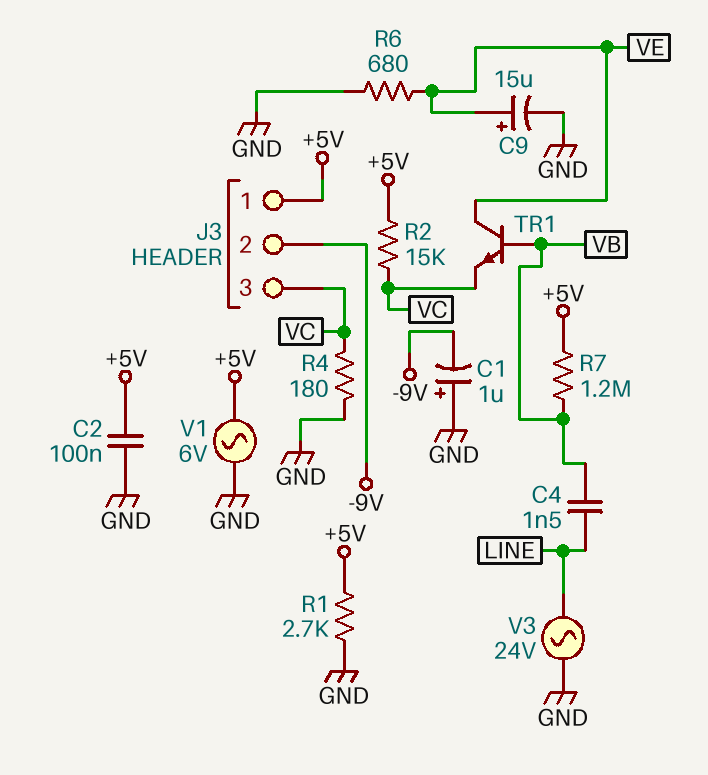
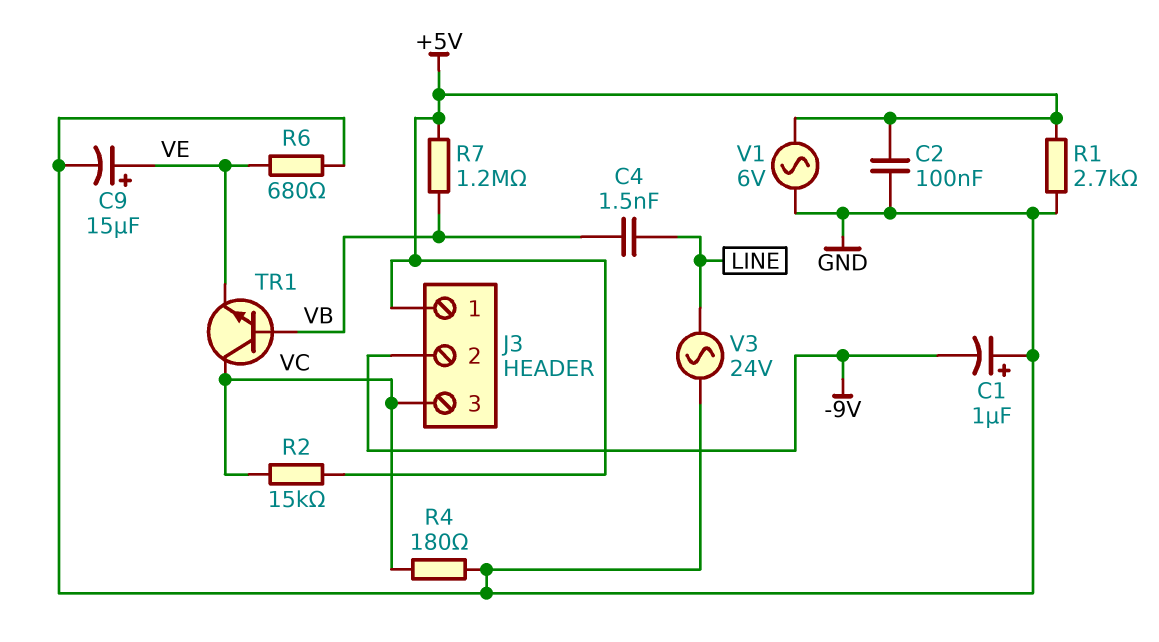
TR1: NPN (B VB, C VE, E VC) -> NPN (B VB, C VC, E VE)

